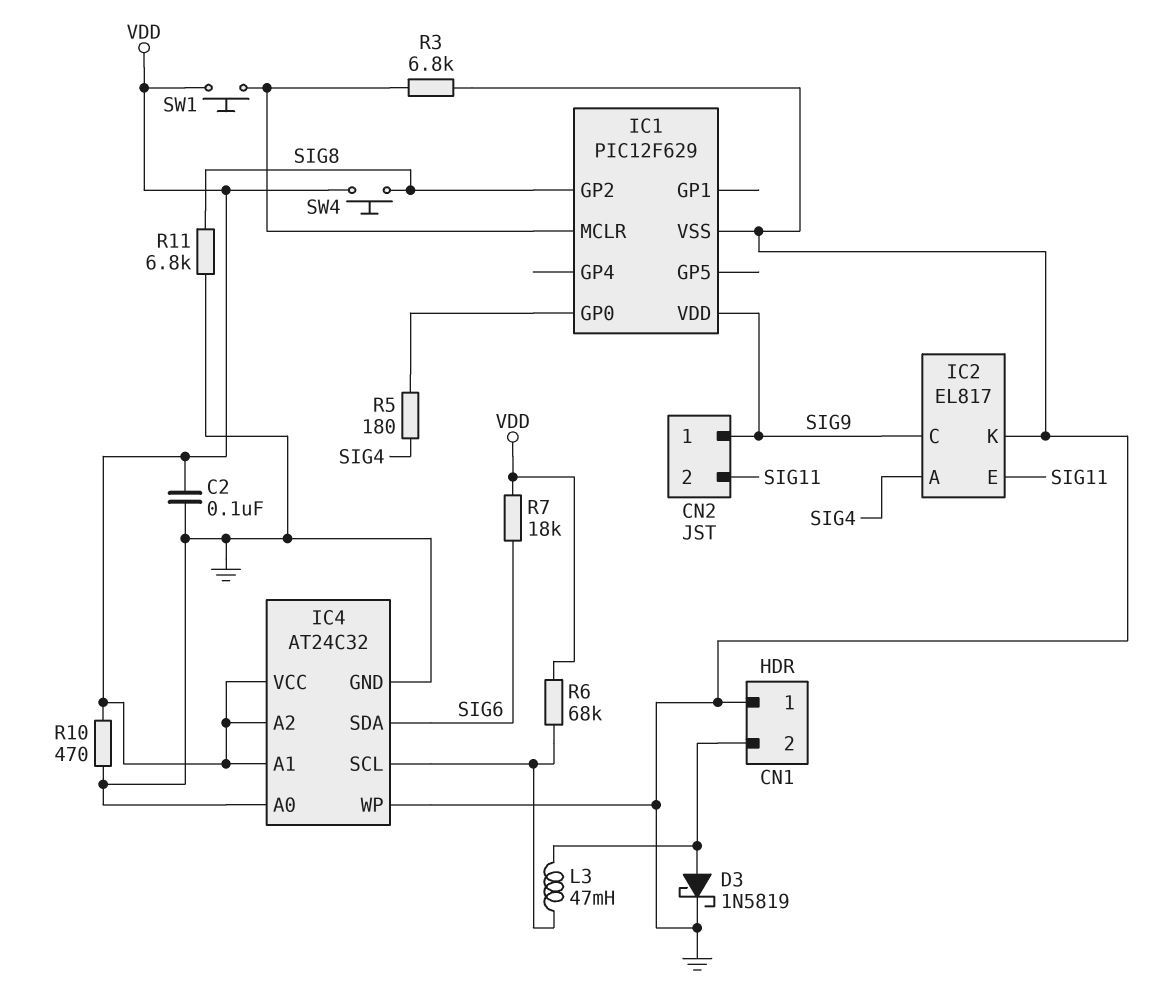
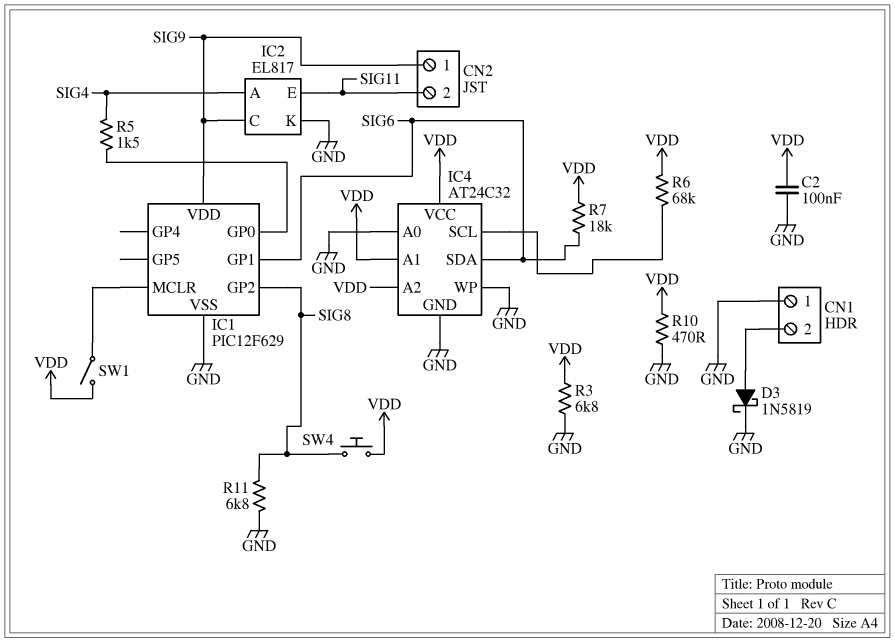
IC1 pin GP1: none -> SIG6
L3: 47mH (CN1/2, IC4/SCL) -> none
R3: 6.8k (GND, IC1/MCLR) -> 6.8k (GND, VDD)
R5: 180 (IC1/GP0, SIG4) -> 1.5k (IC1/GP0, SIG4)
SW1: button (IC1/MCLR, VDD) -> switch (IC1/MCLR, VDD)

